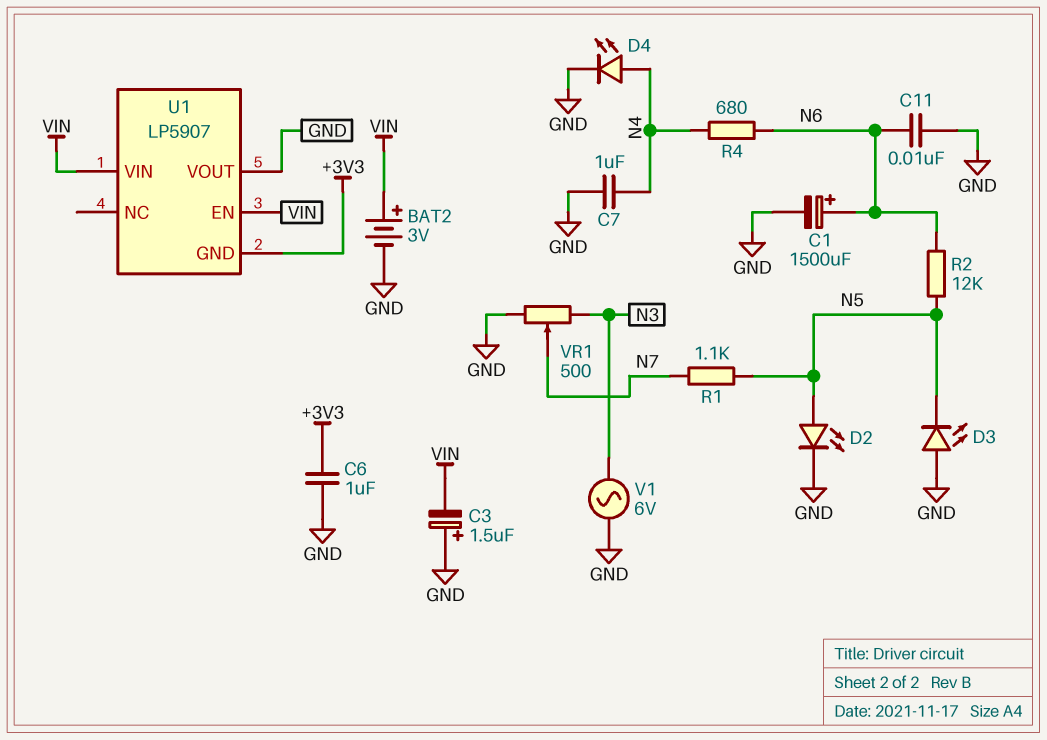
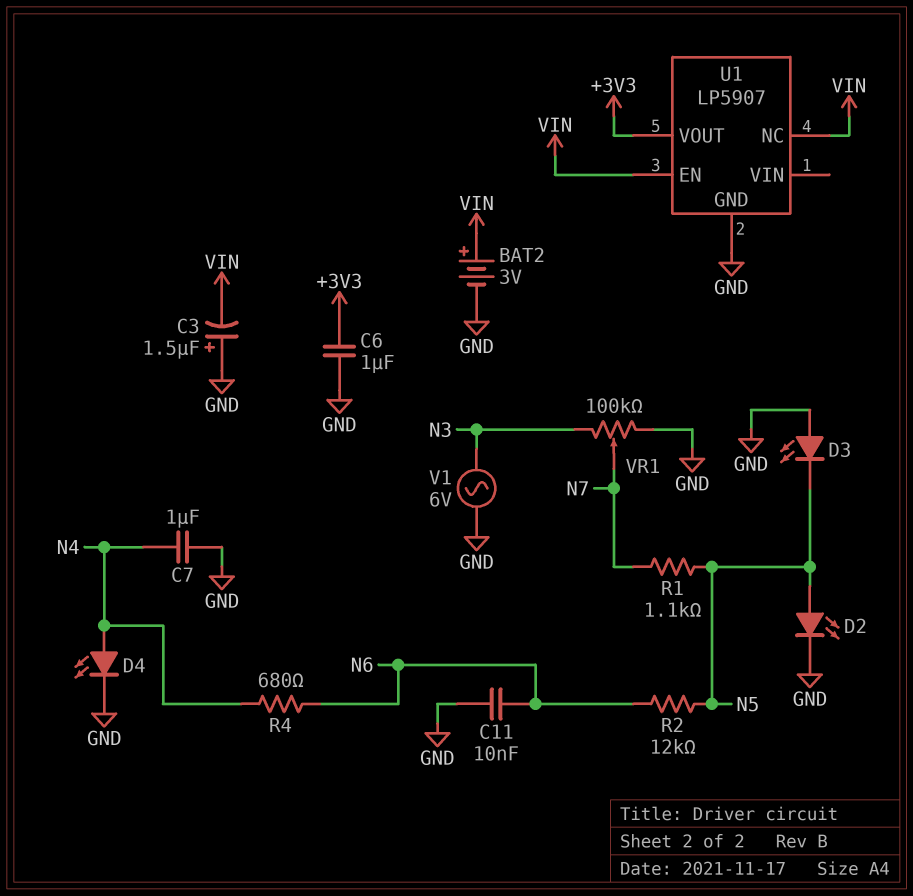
C1: 1500uF (plus N6, minus GND) -> none
U1 pin GND: +3V3 -> GND
U1 pin NC: none -> VIN
U1 pin VIN: VIN -> none
U1 pin VOUT: GND -> +3V3
VR1: 500 (GND, N3, wiper N7) -> 100k (GND, N3, wiper N7)

